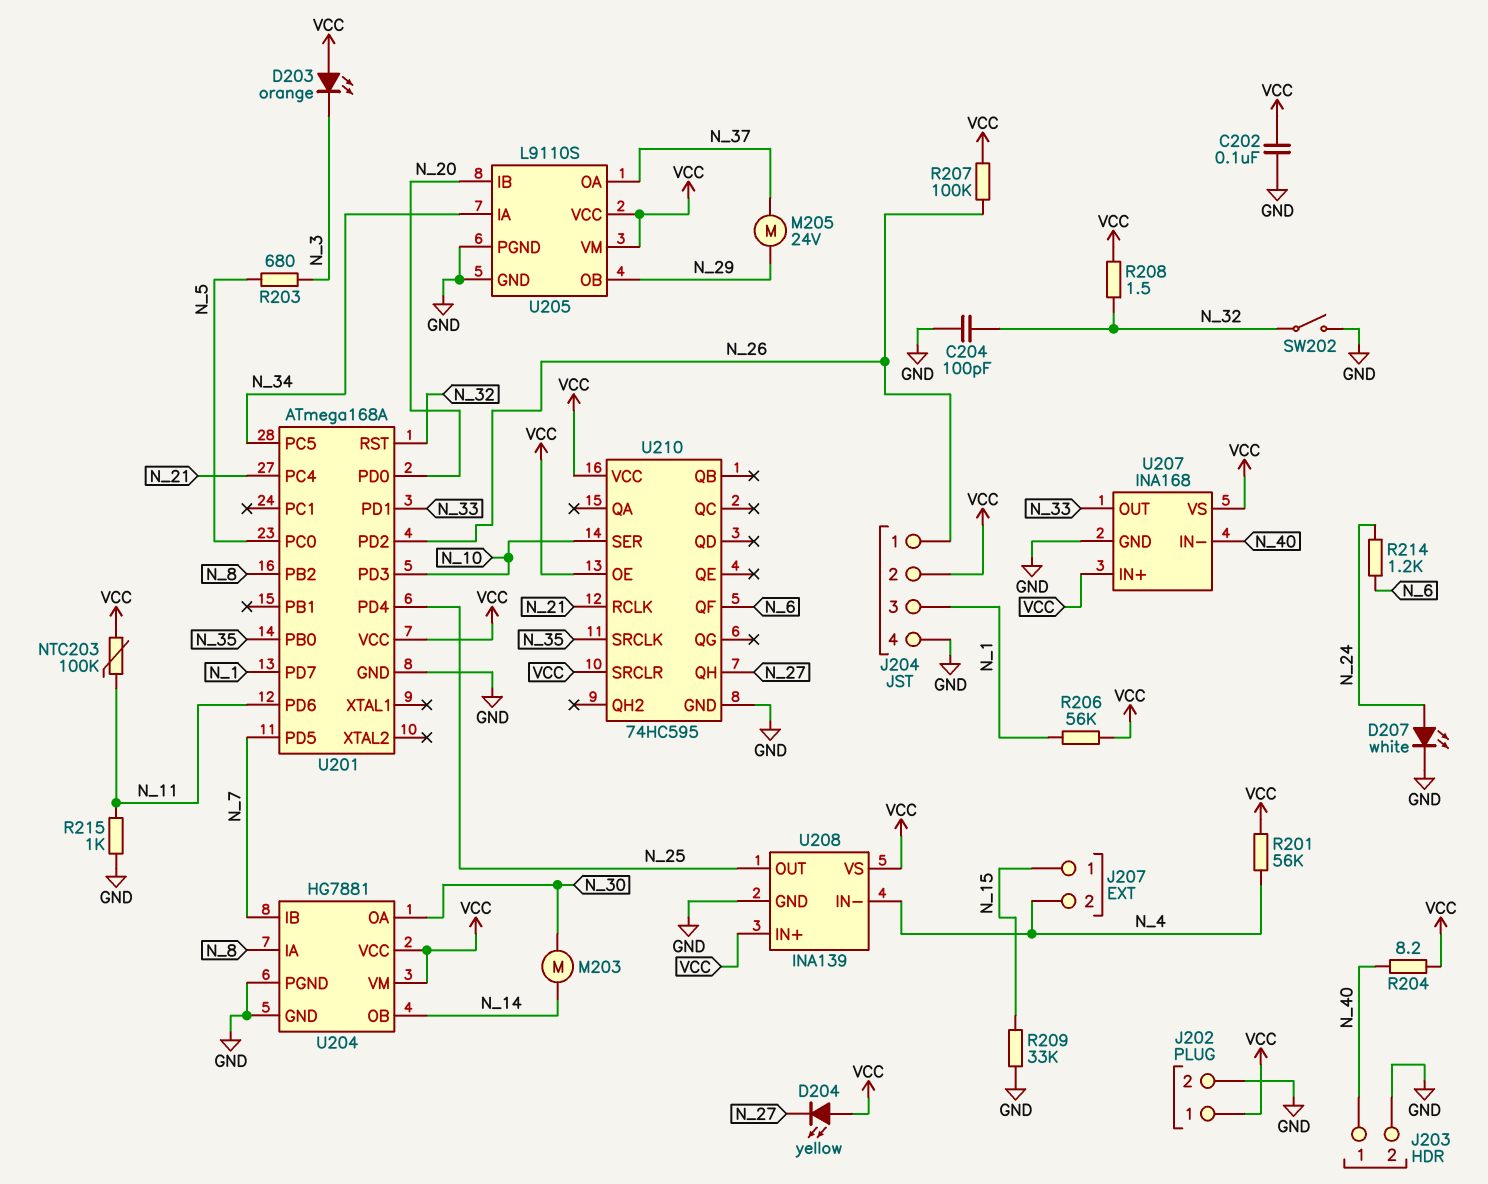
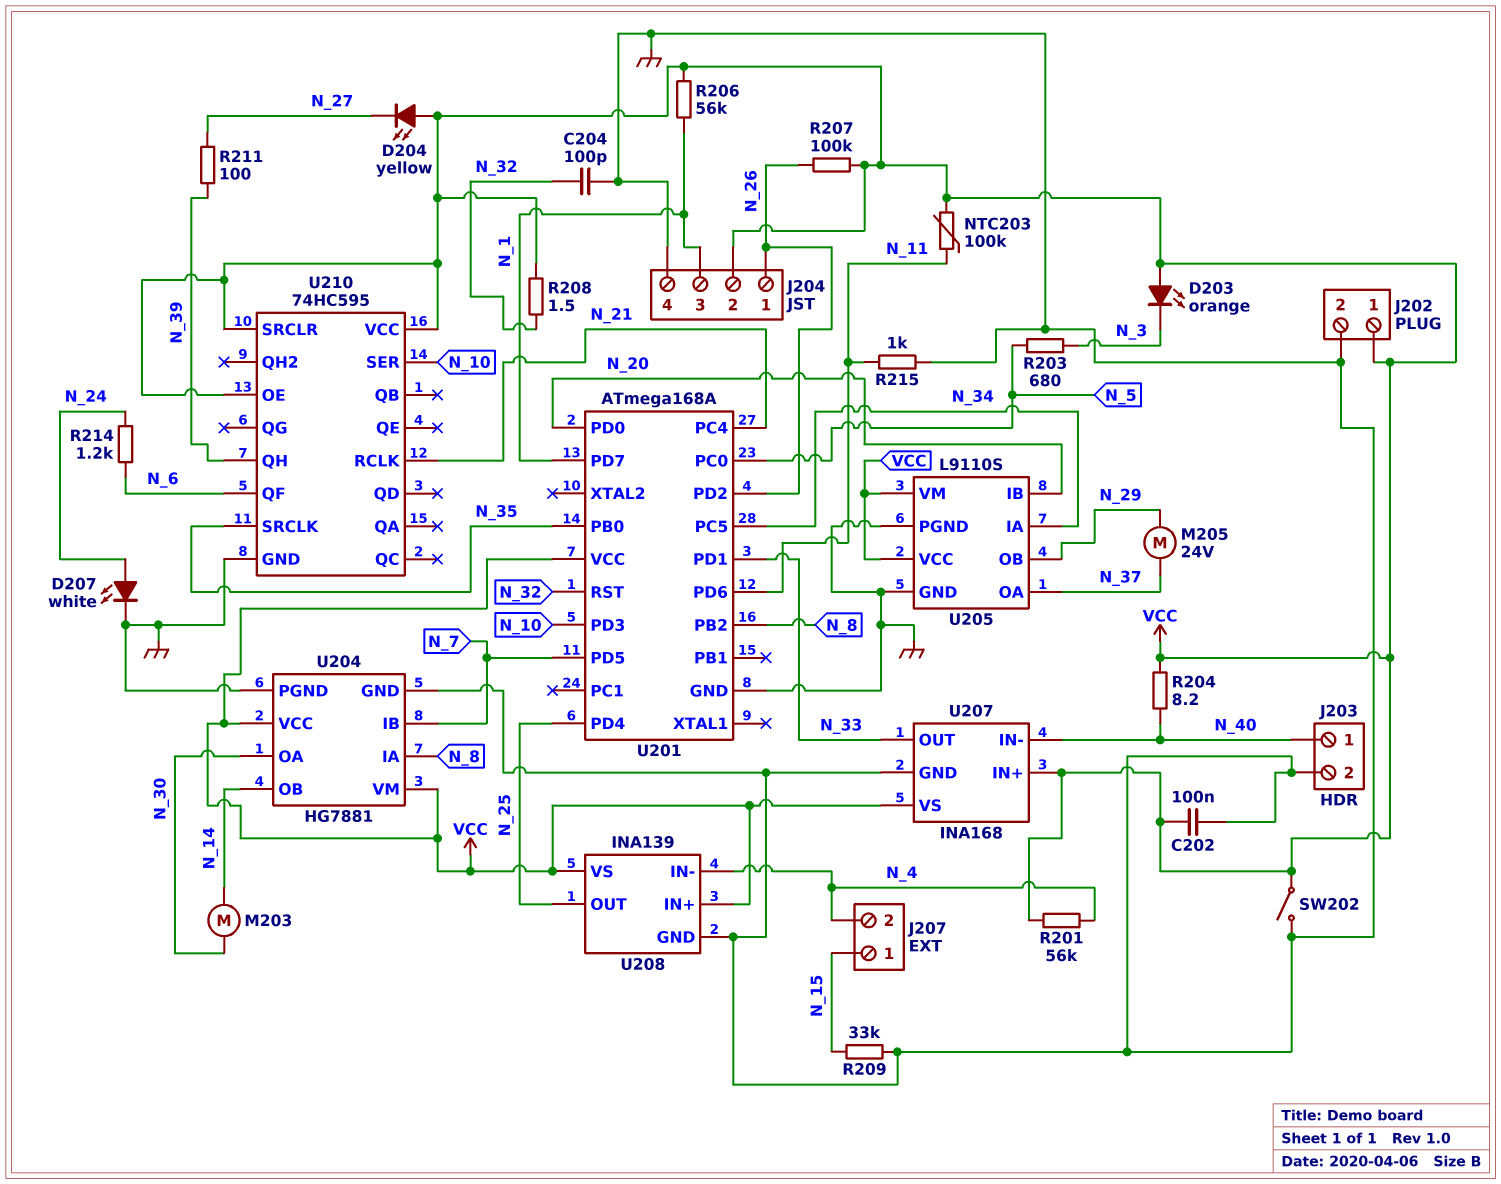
R211: none -> 100 (N_27, N_39)
SW202: switch (GND, N_32) -> switch (GND, VCC)
U210 pin QH: N_27 -> N_39

